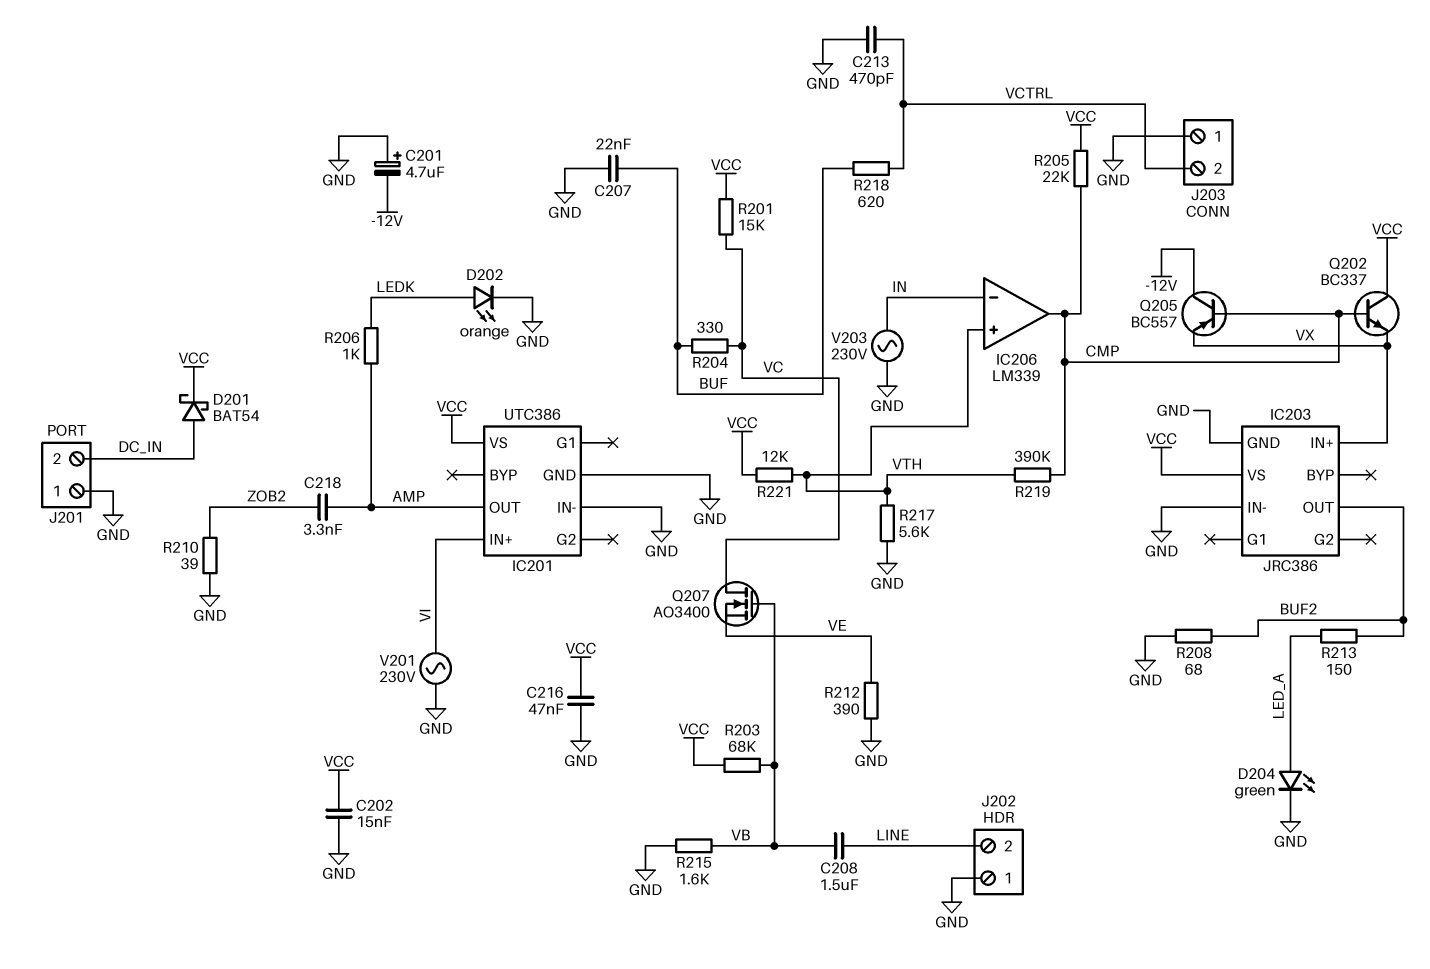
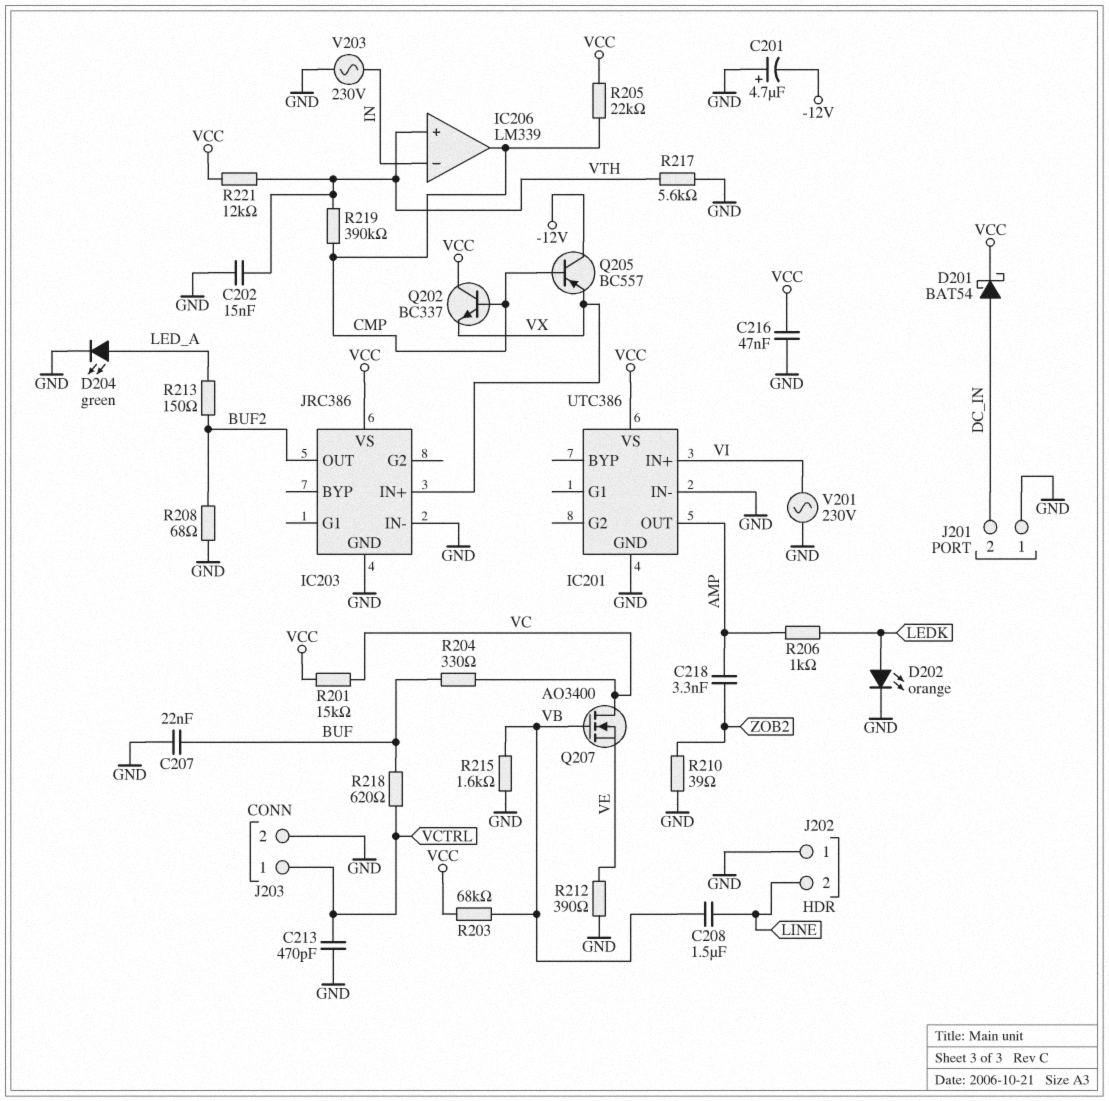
C202: 15nF (GND, VCC) -> 15nF (GND, VTH)
J203 pin 1: GND -> VCTRL
J203 pin 2: VCTRL -> GND

